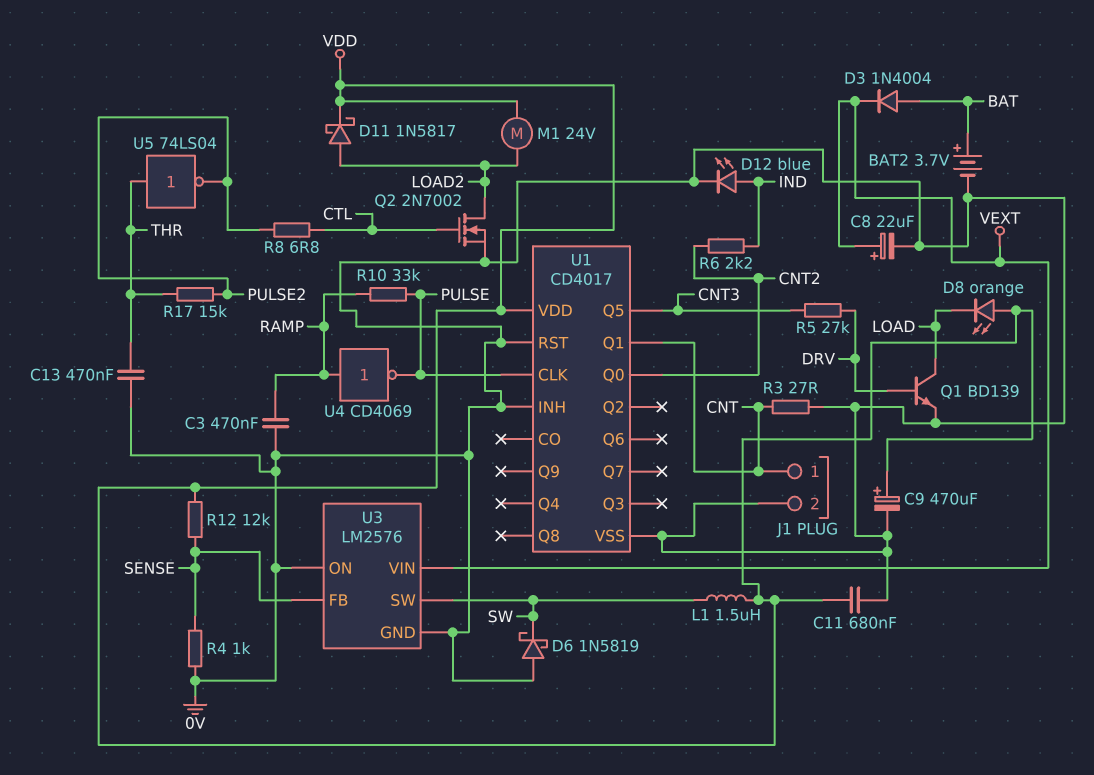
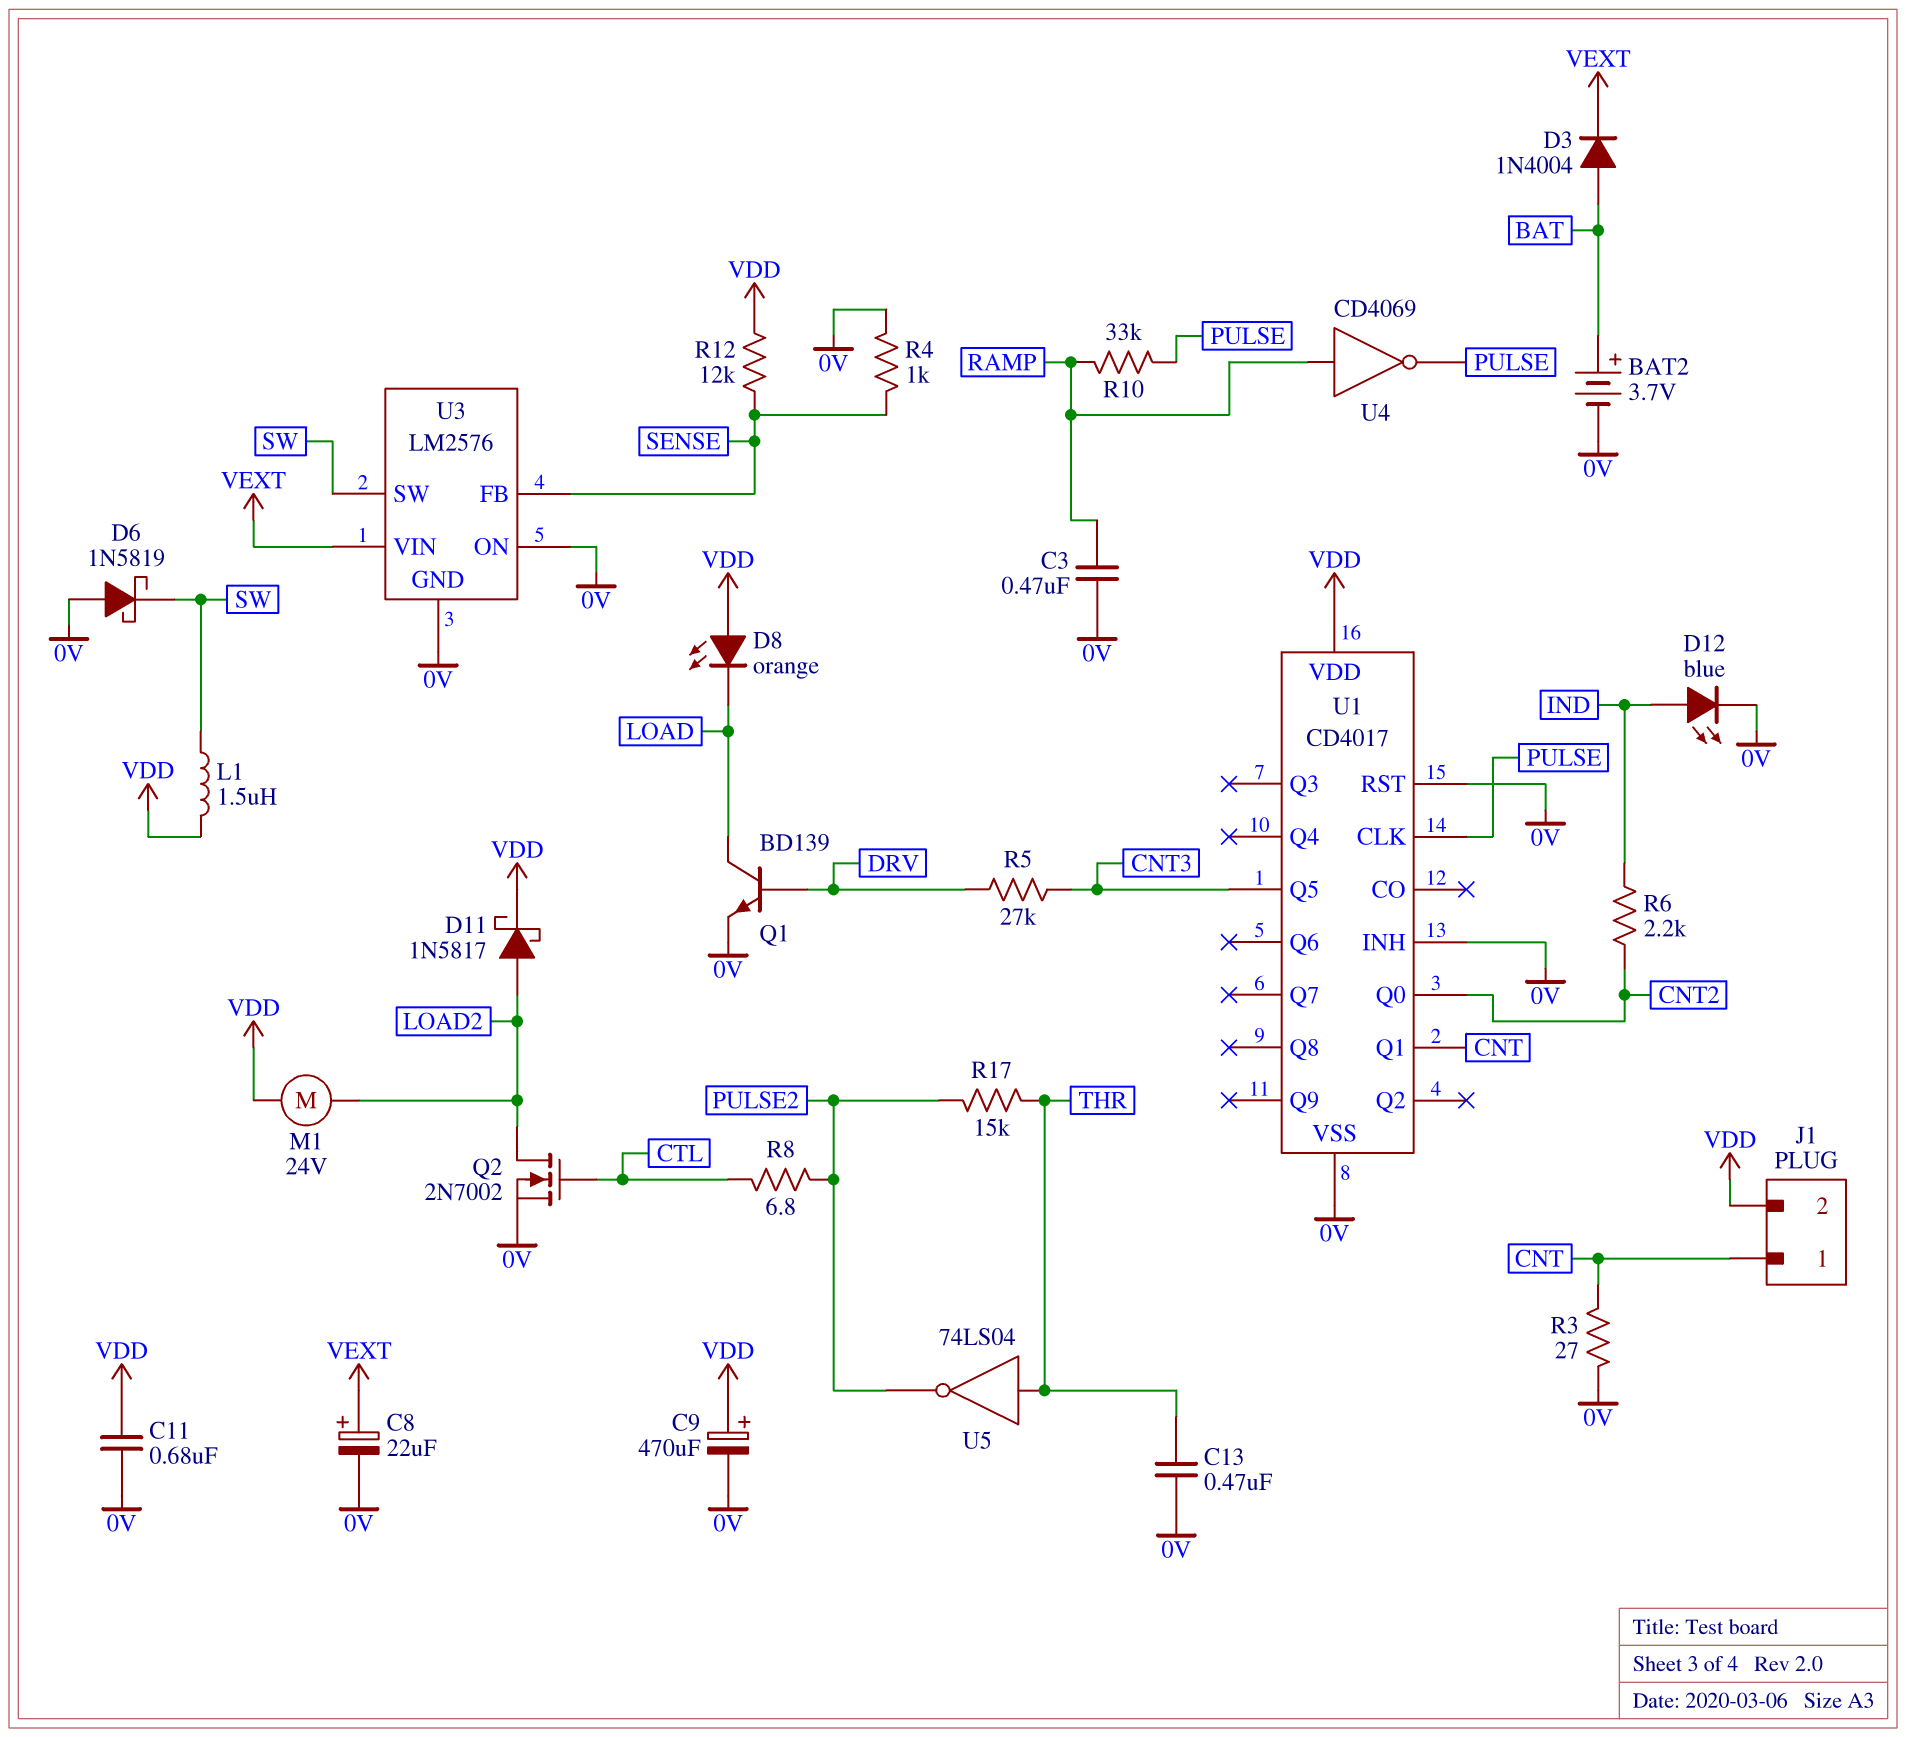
J1 pin 2: 0V -> VDD

